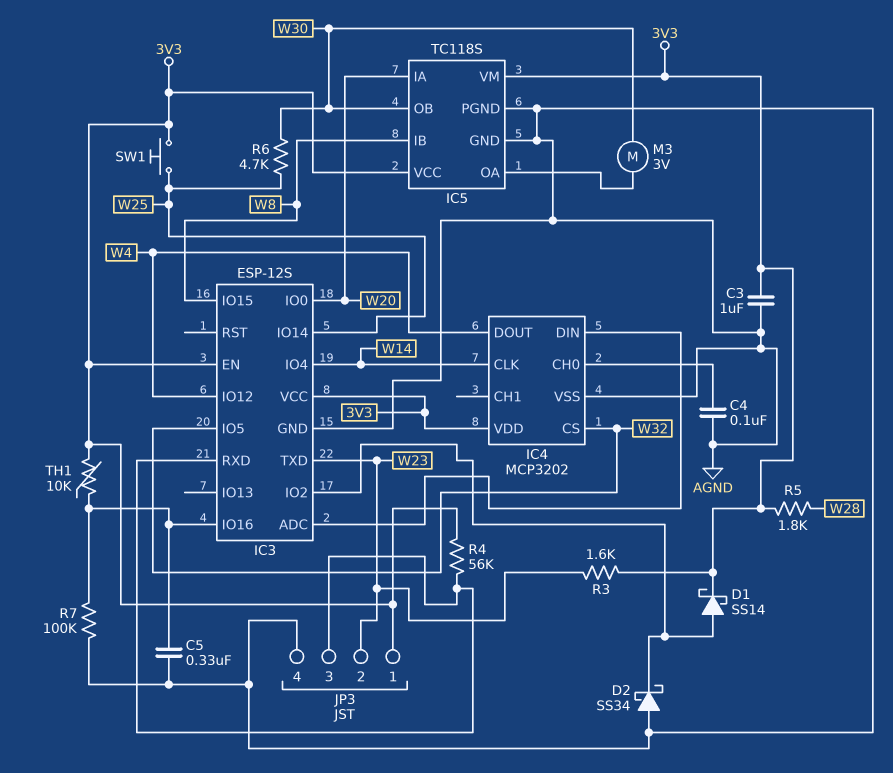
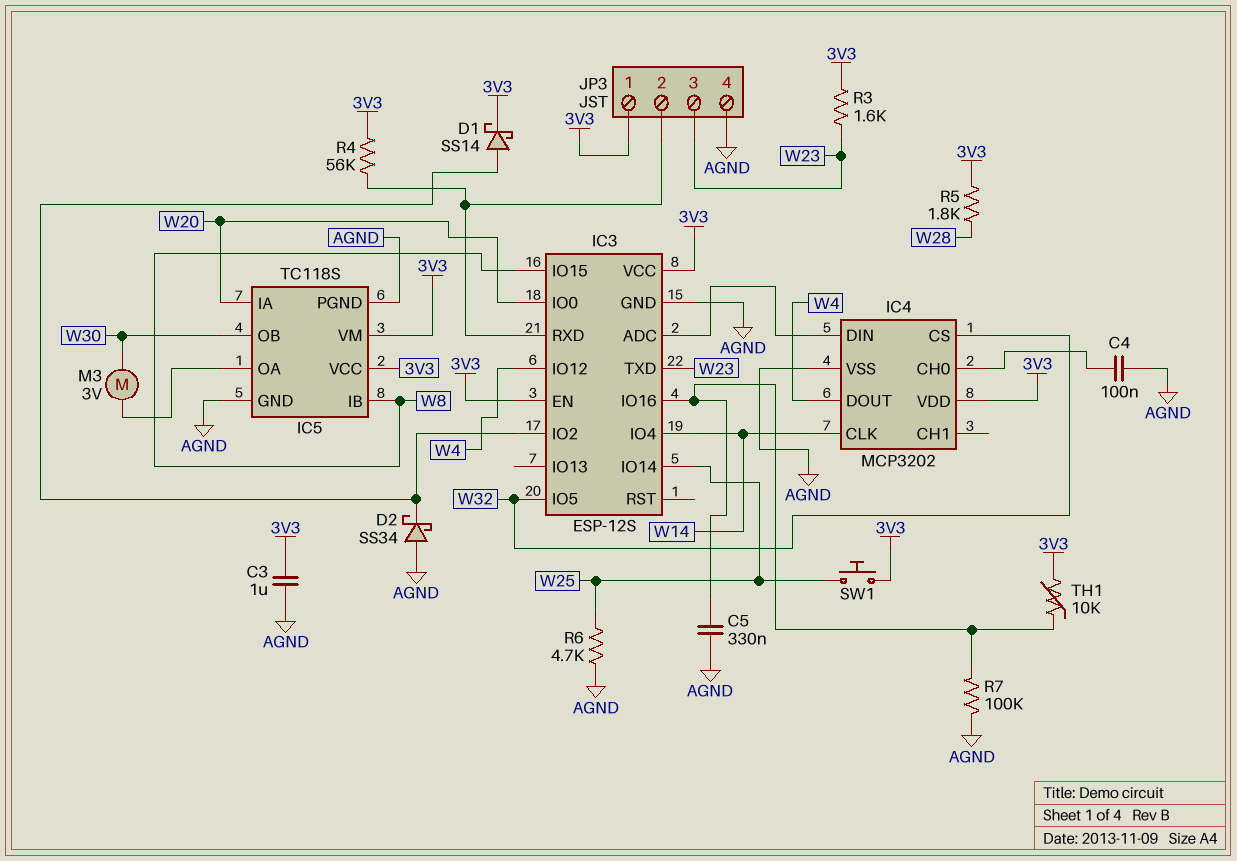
JP3 pin 2: W23 -> IC3/RXD
JP3 pin 3: IC3/RXD -> W23
R6: 4.7k (W25, W30) -> 4.7k (AGND, W25)

